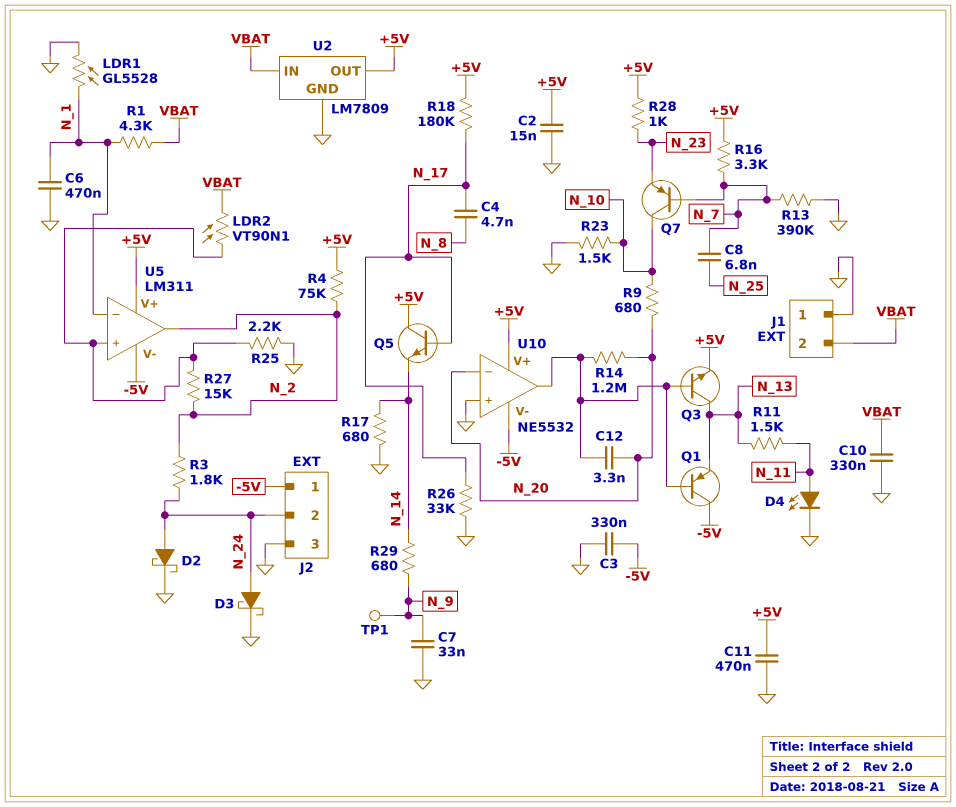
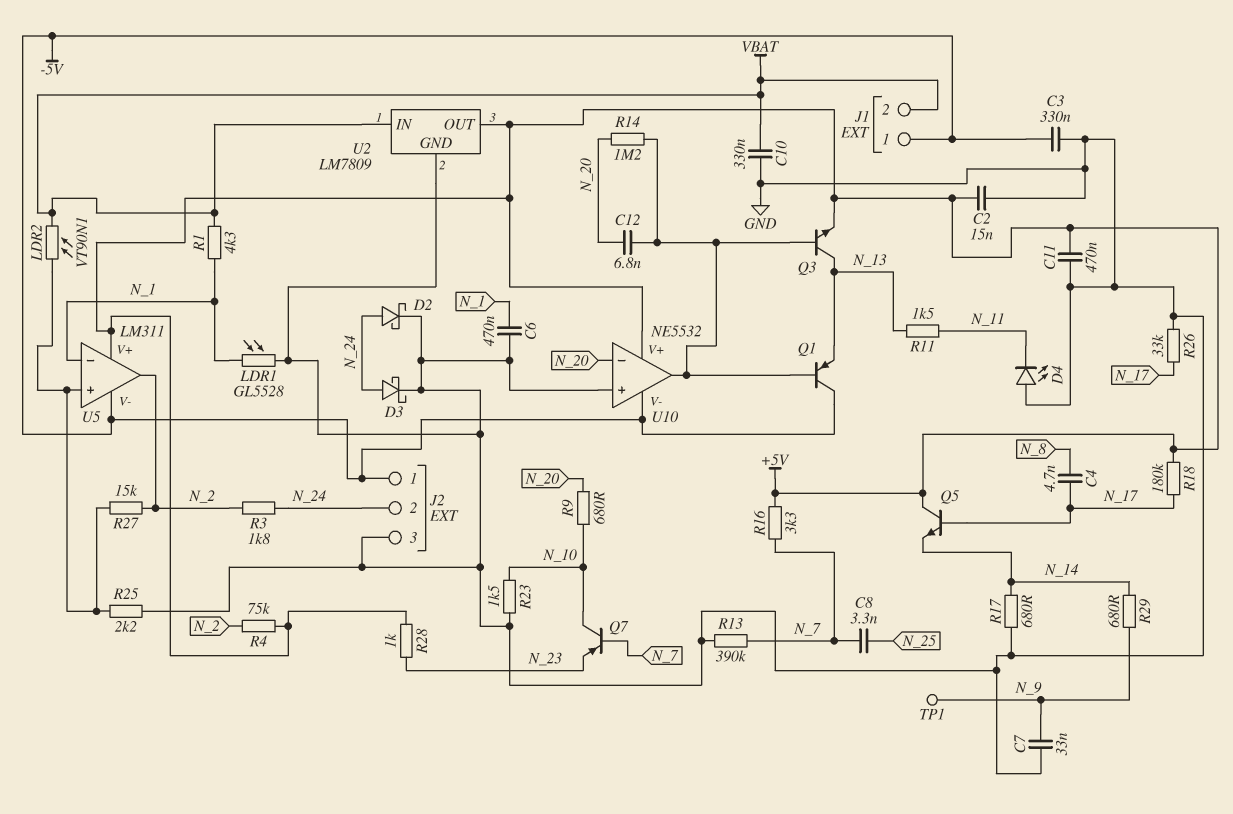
C8: 6.8nF (N_7, N_25) -> 3.3nF (N_7, N_25)
C12: 3.3nF (N_20, U10/out) -> 6.8nF (N_20, U10/out)
D4: LED (A N_11, K GND) -> LED (A GND, K N_11)
J1 pin 1: GND -> -5V

